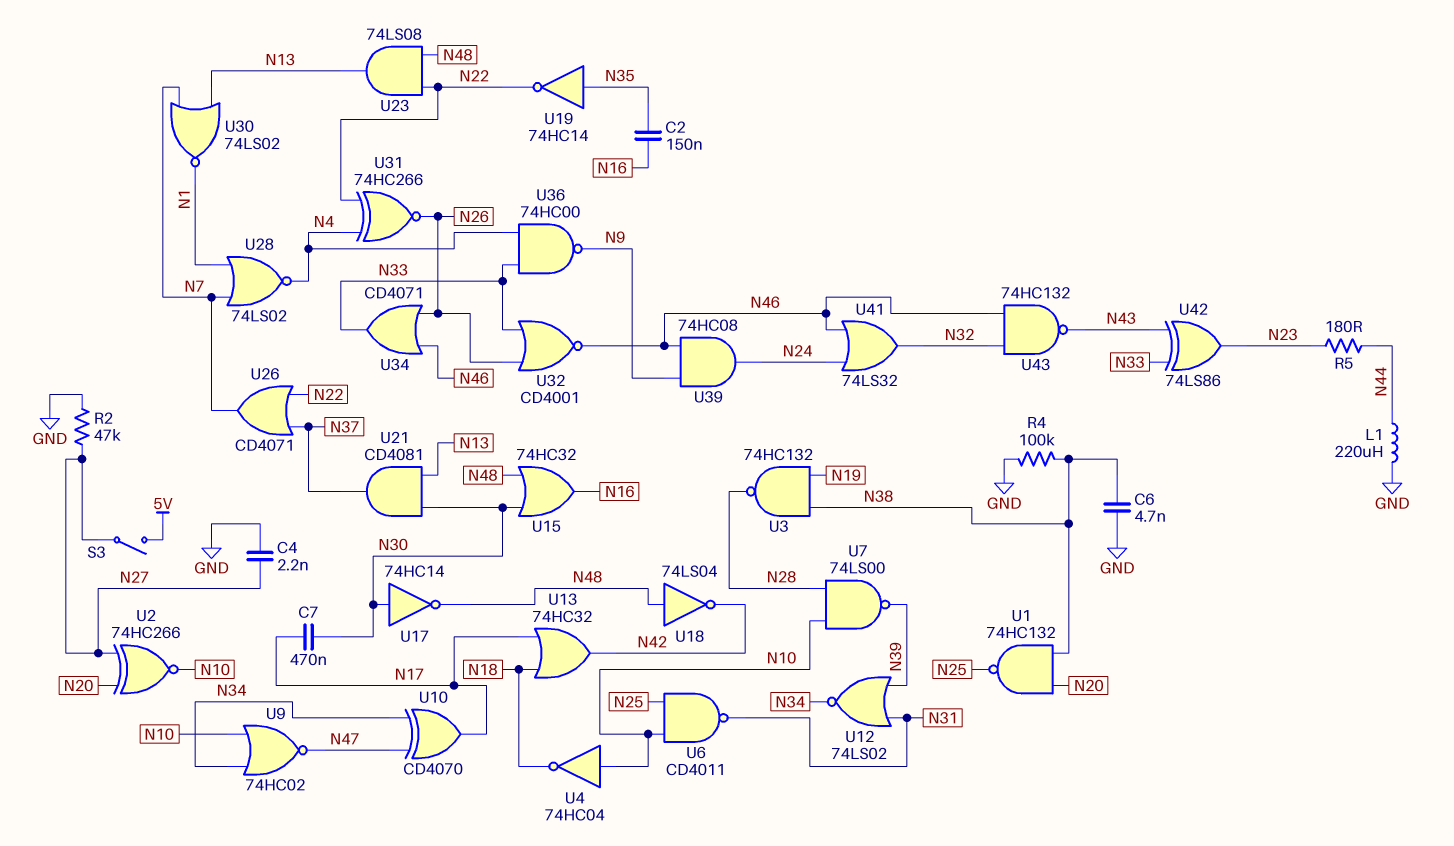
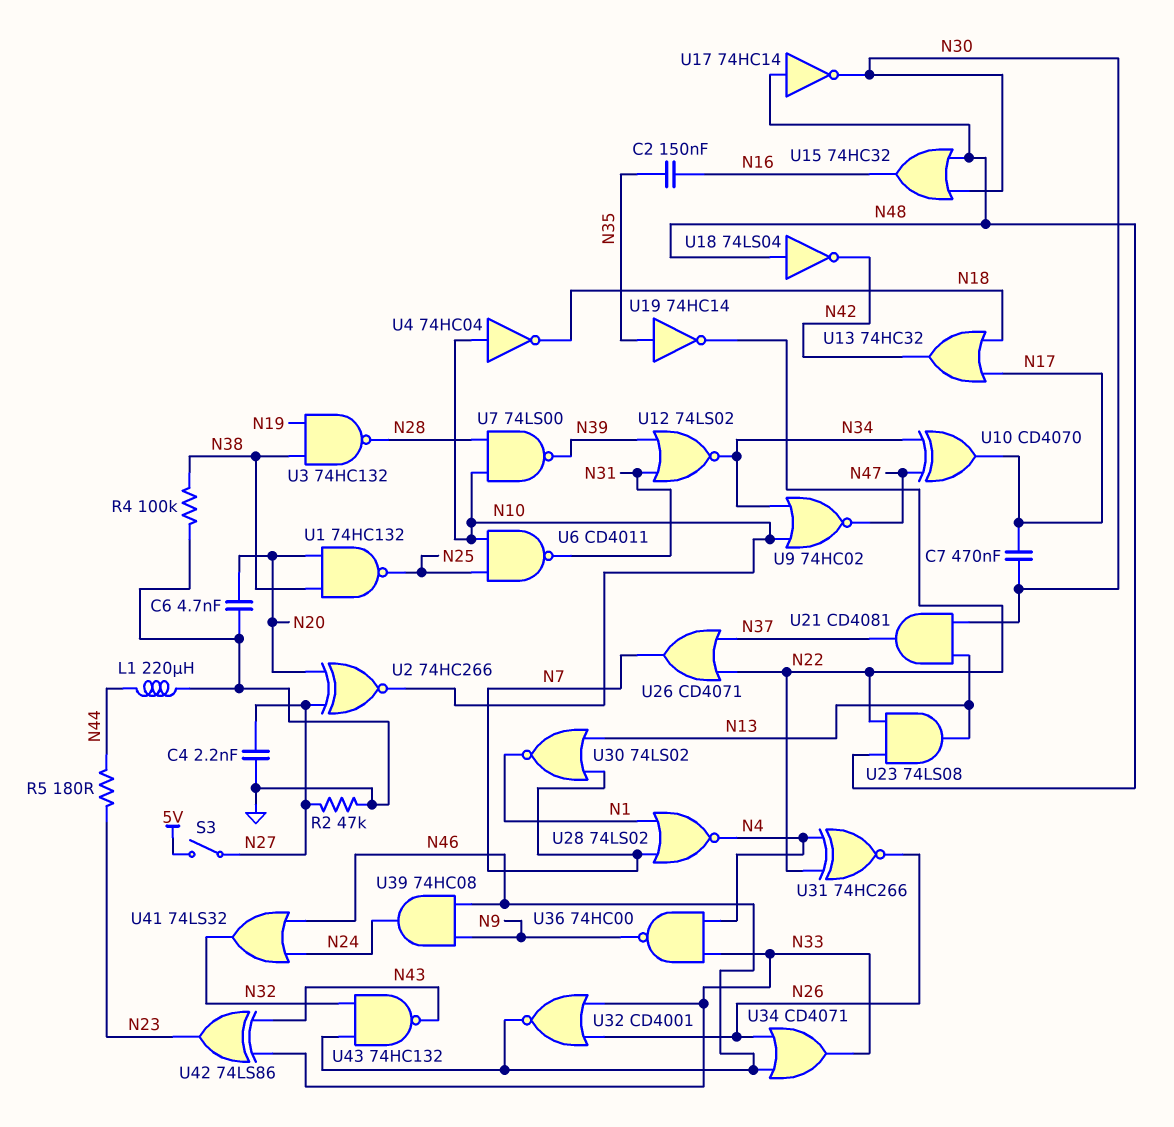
C6: 4.7nF (GND, N38) -> 4.7nF (GND, N20)
U17: NOT 74HC14 (in N30, out N48) -> NOT 74HC14 (in N48, out N30)

